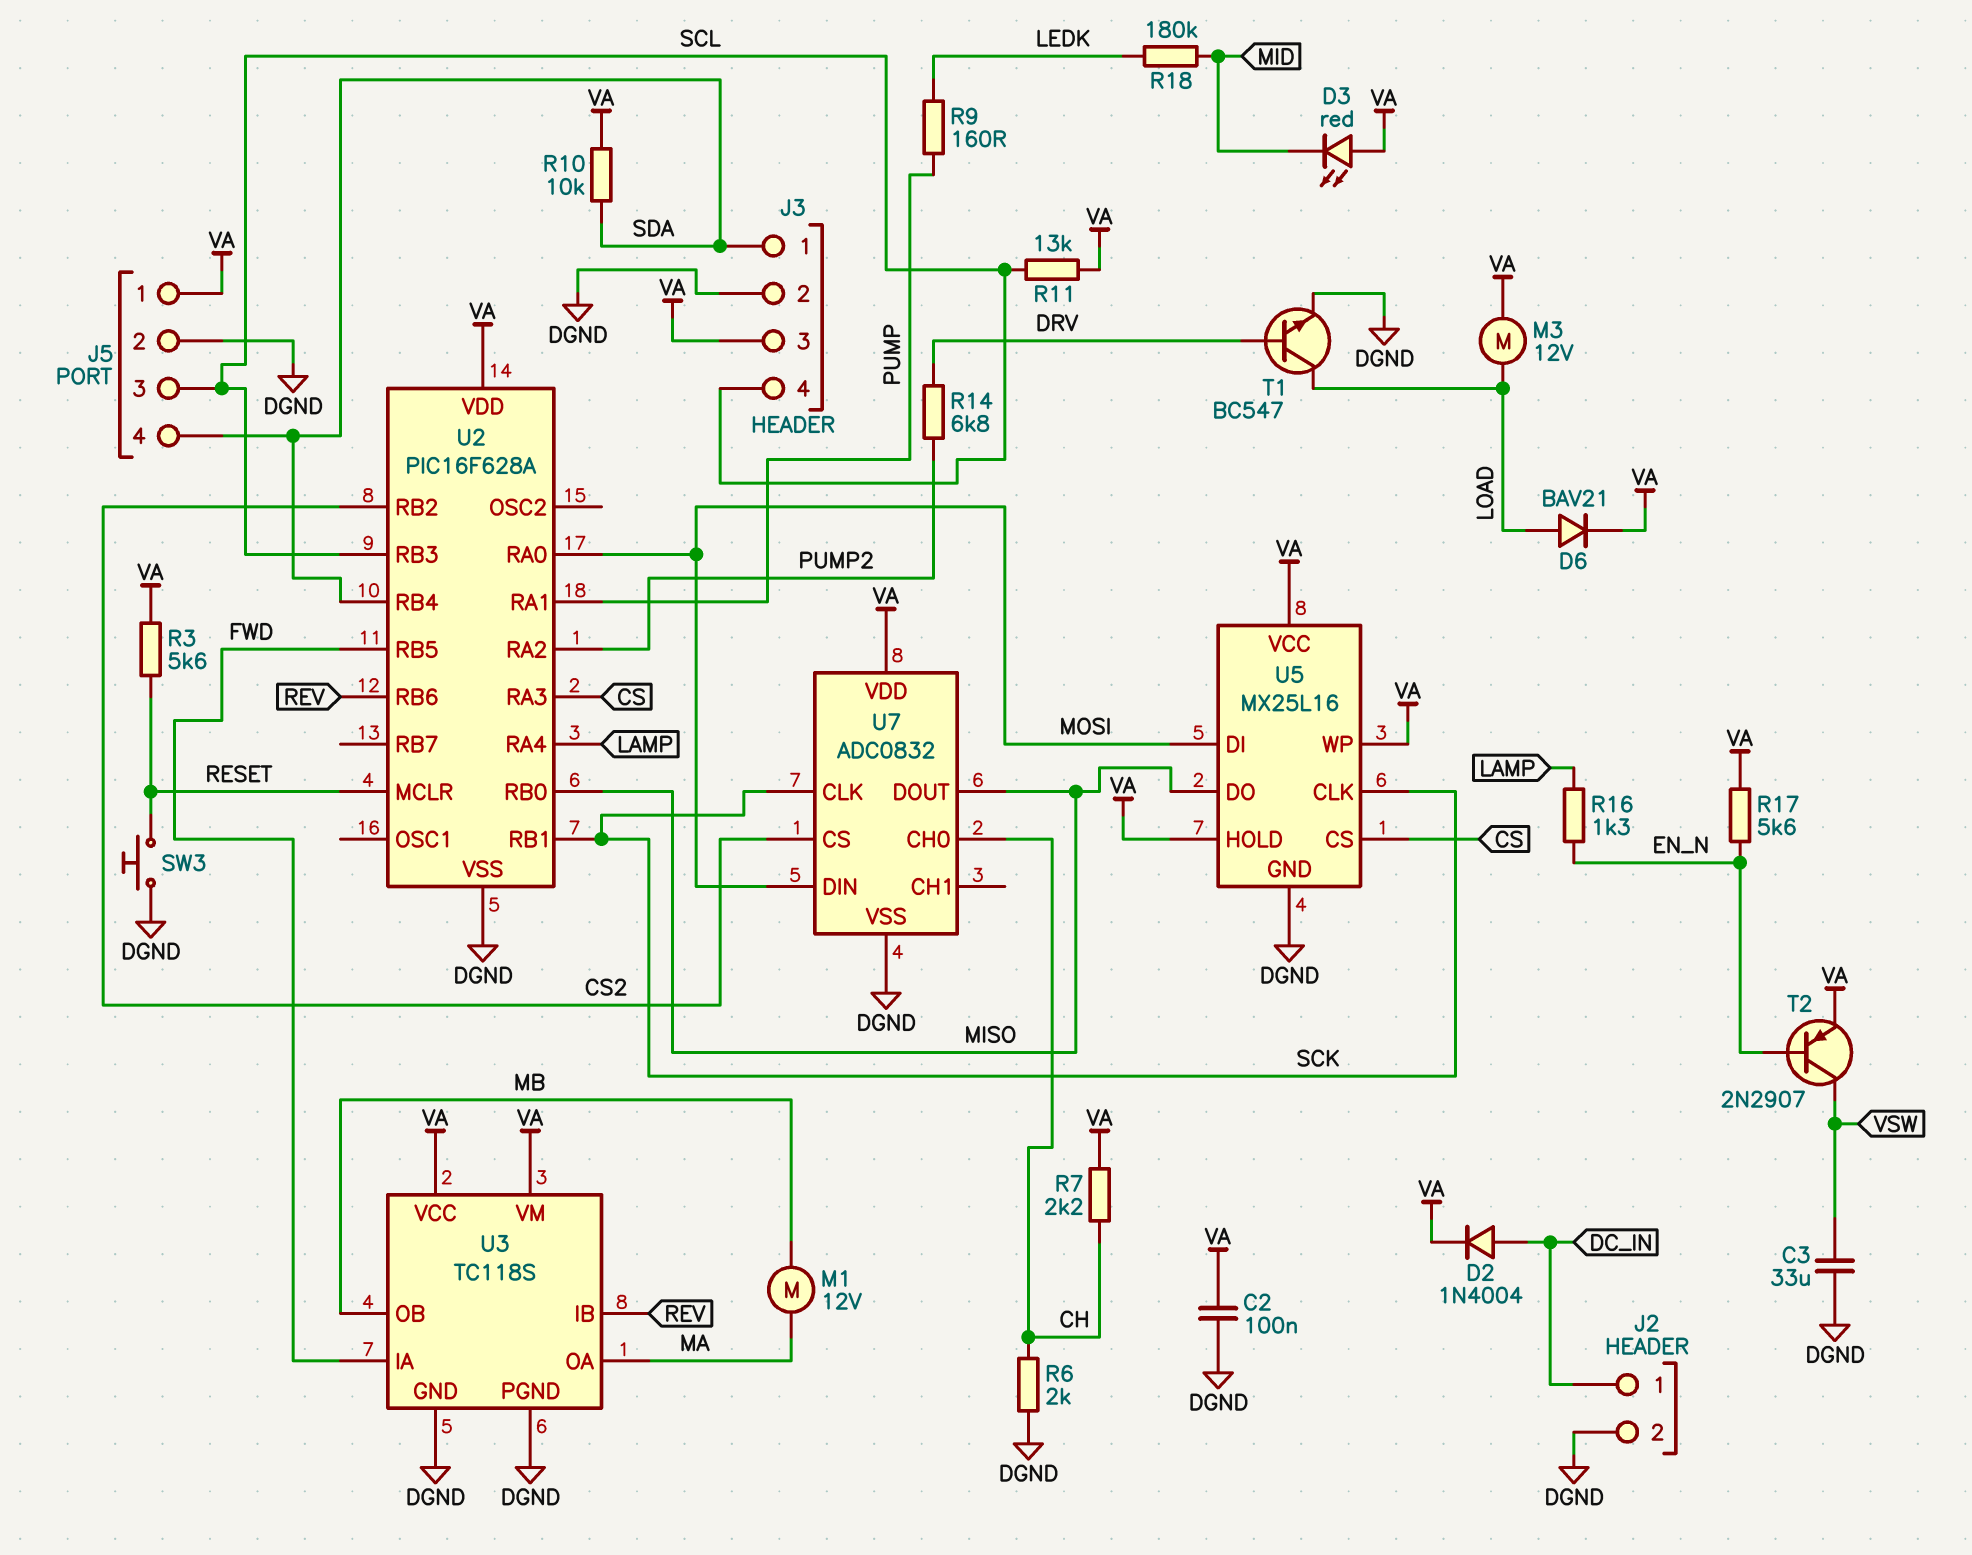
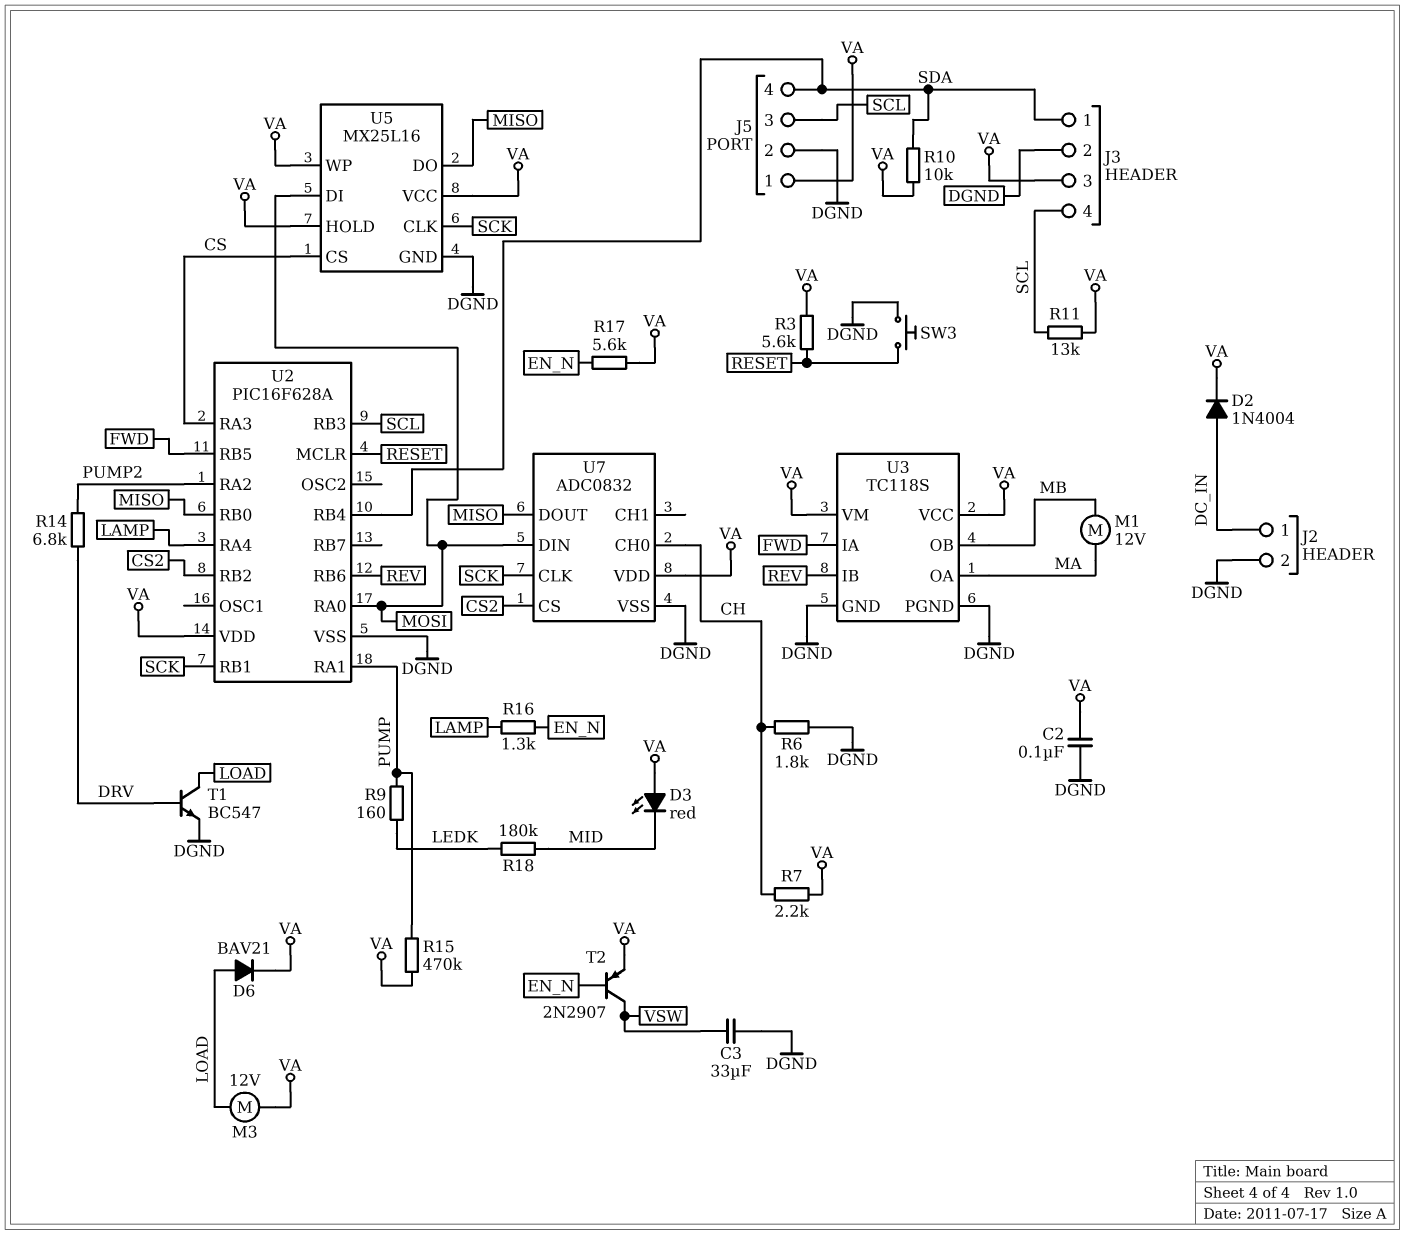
R6: 2k (CH, DGND) -> 1.8k (CH, DGND)
R15: none -> 470k (PUMP, VA)

